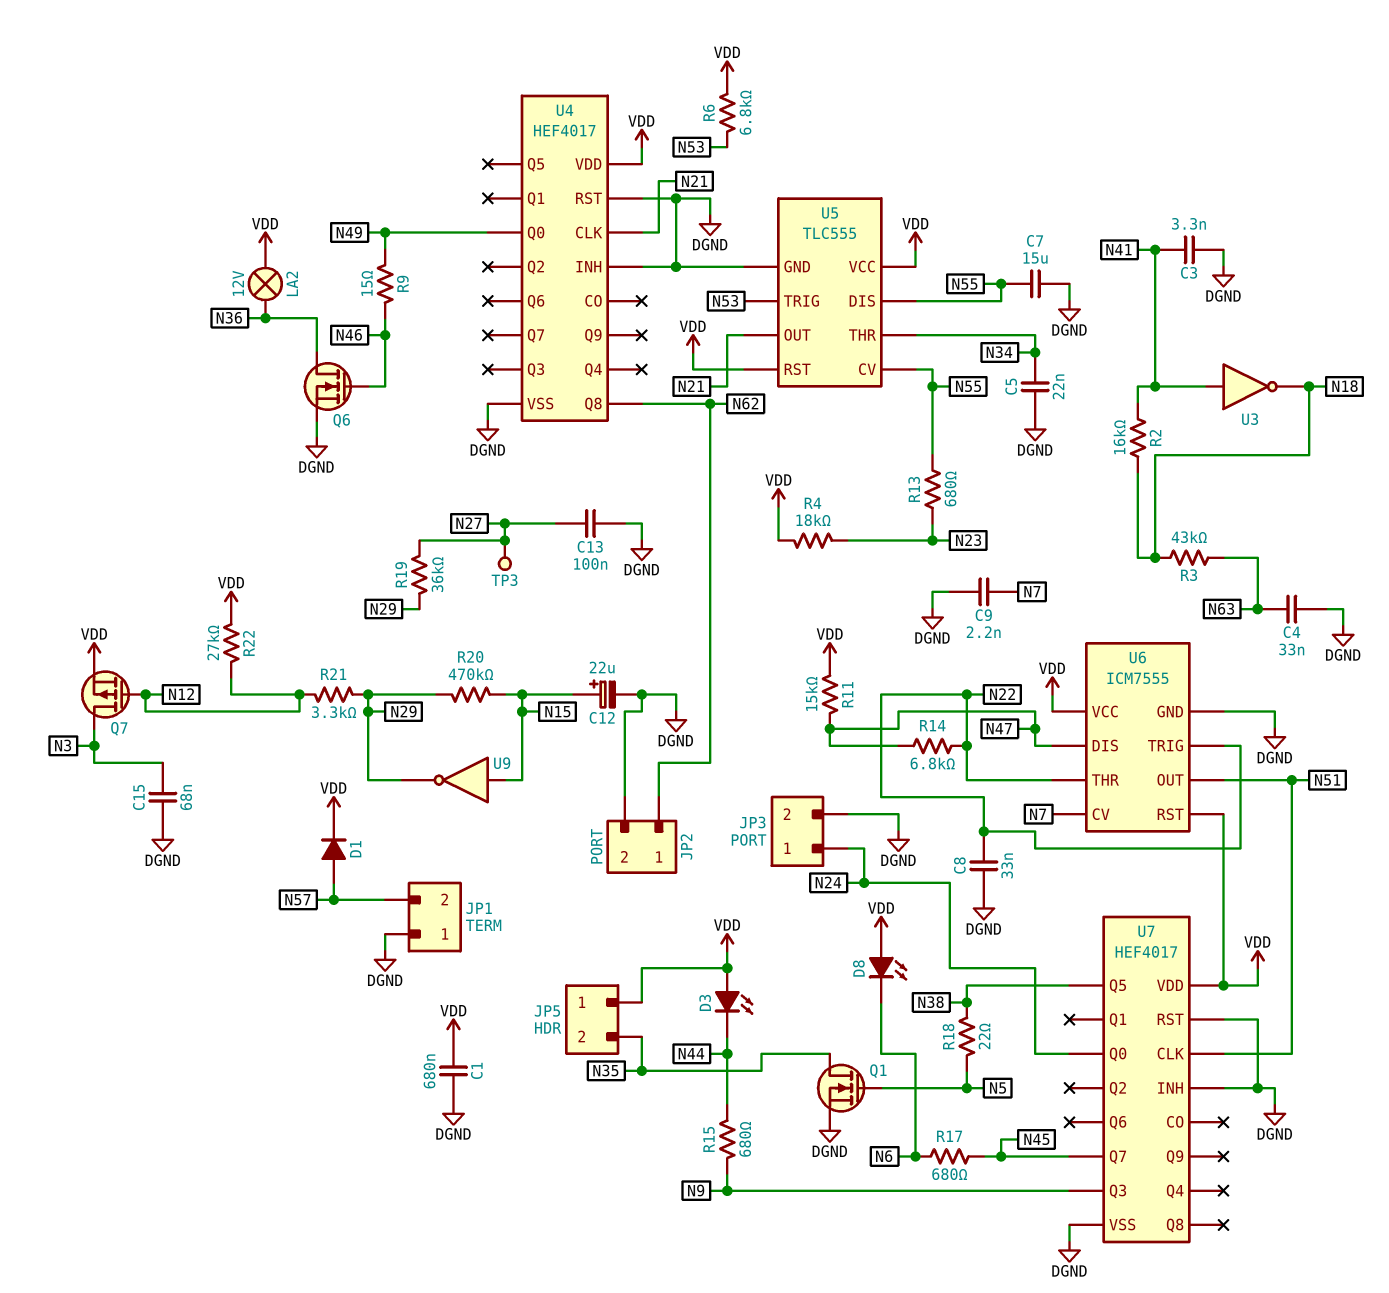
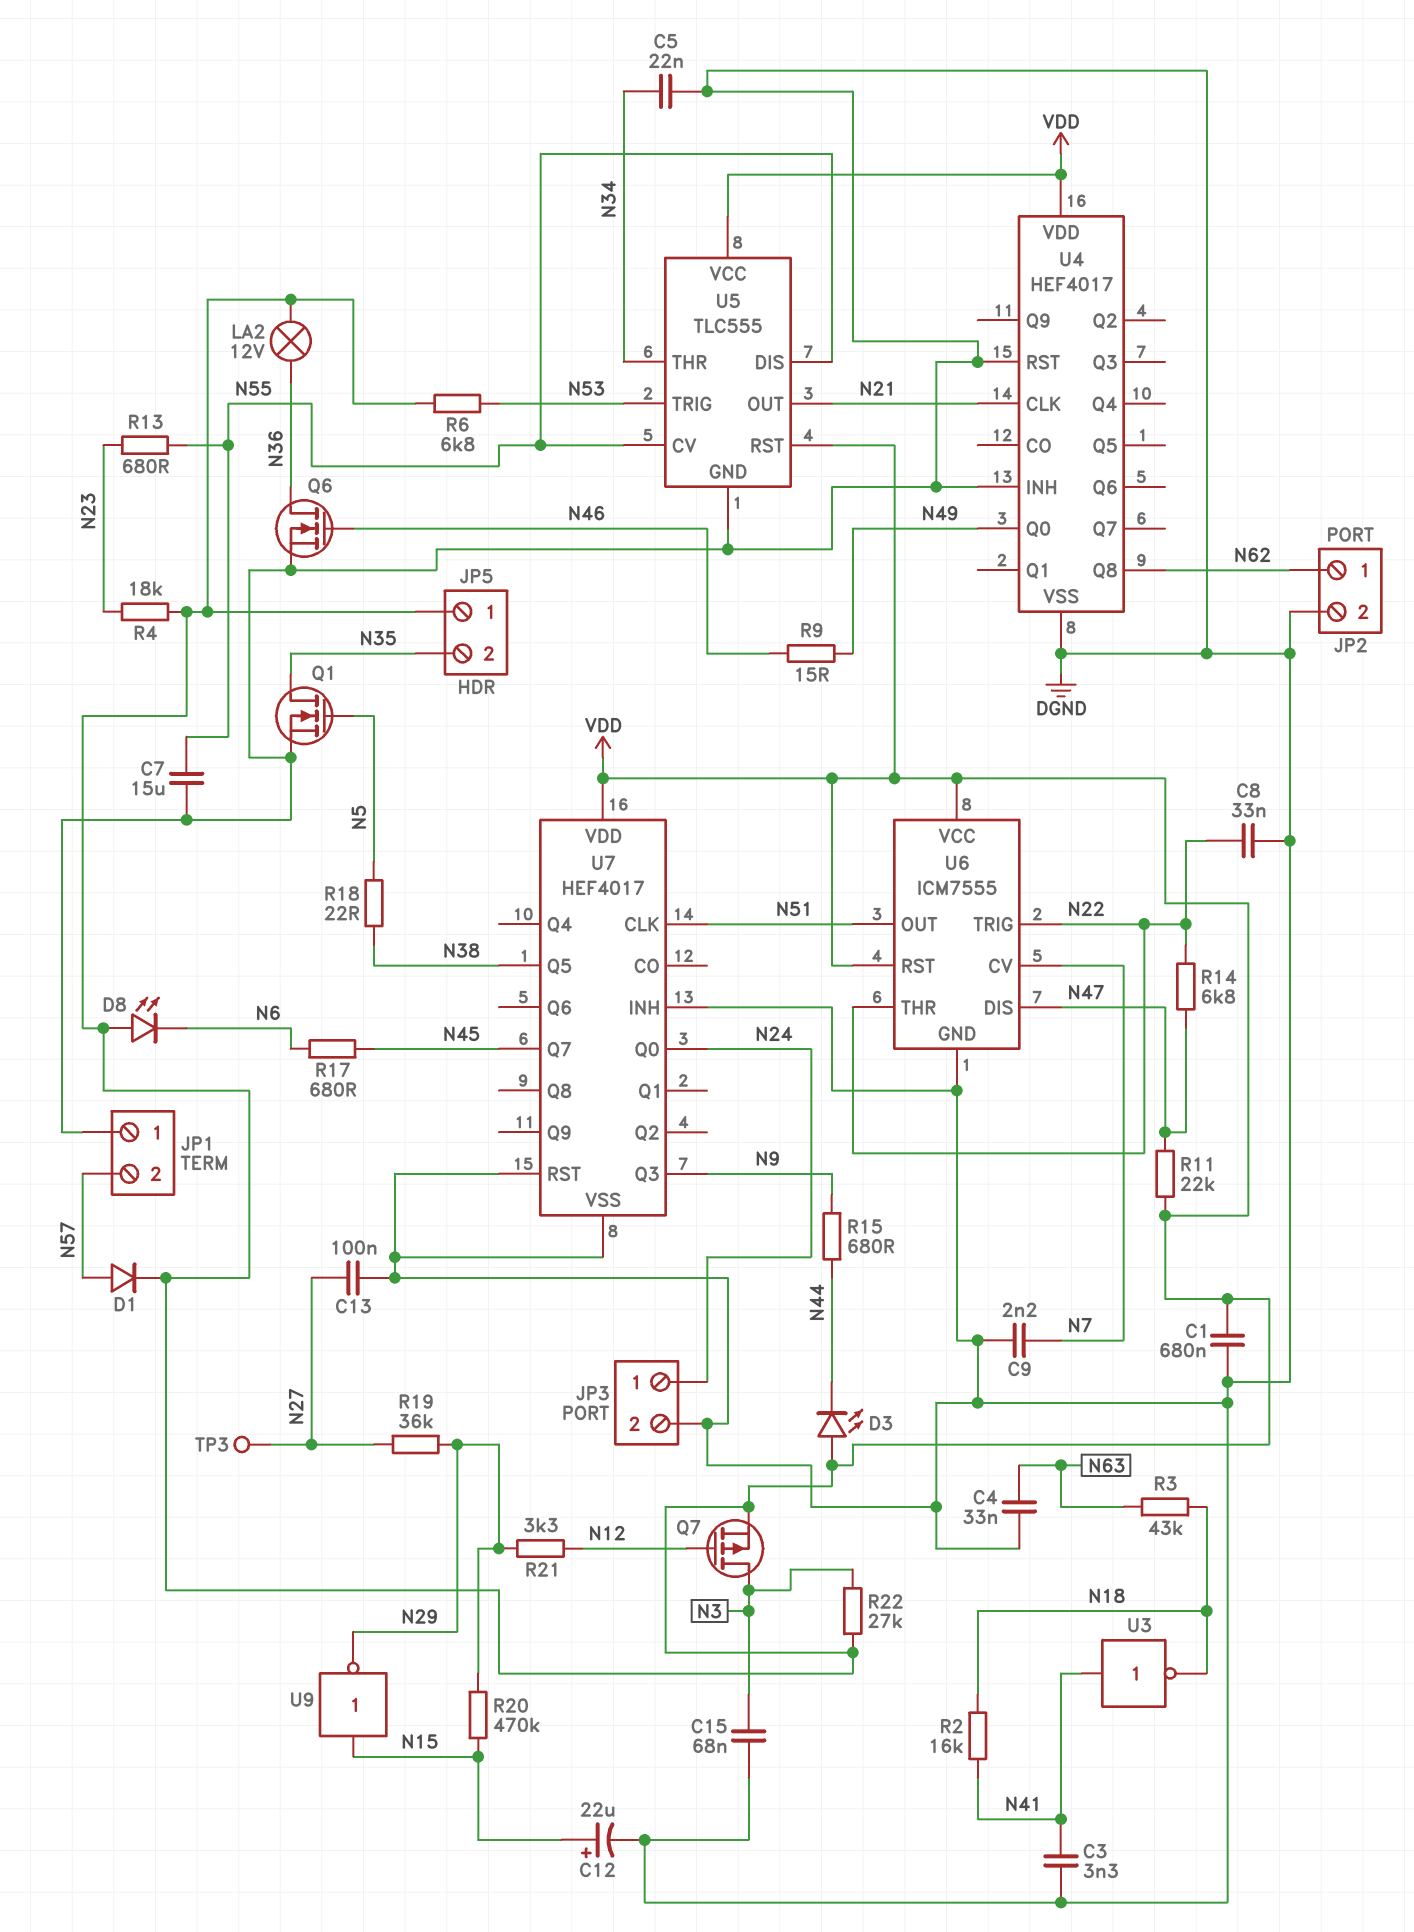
R11: 15k (N47, VDD) -> 22k (N47, VDD)
R22: 27k (N12, VDD) -> 27k (N3, VDD)

